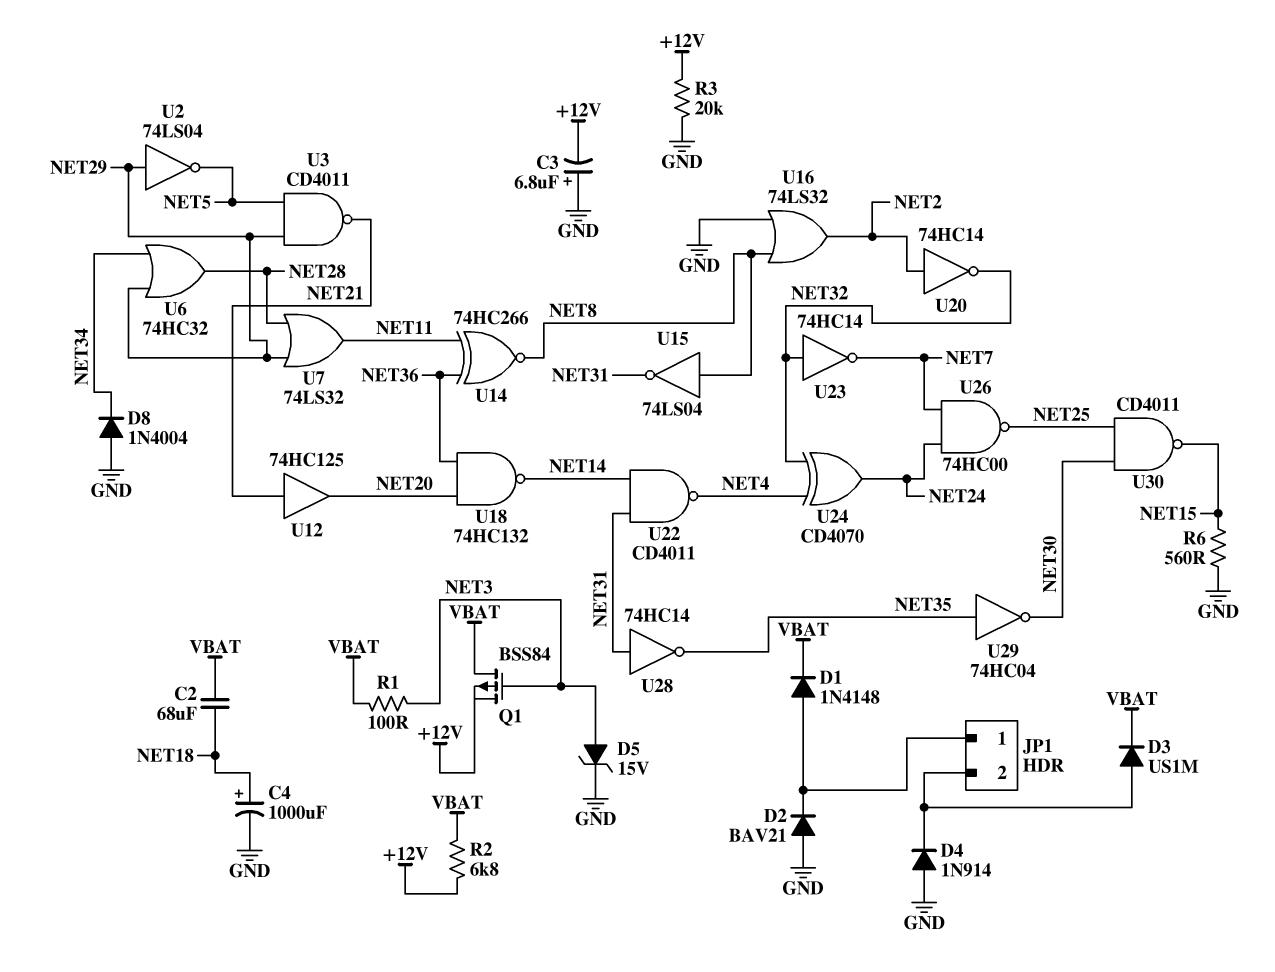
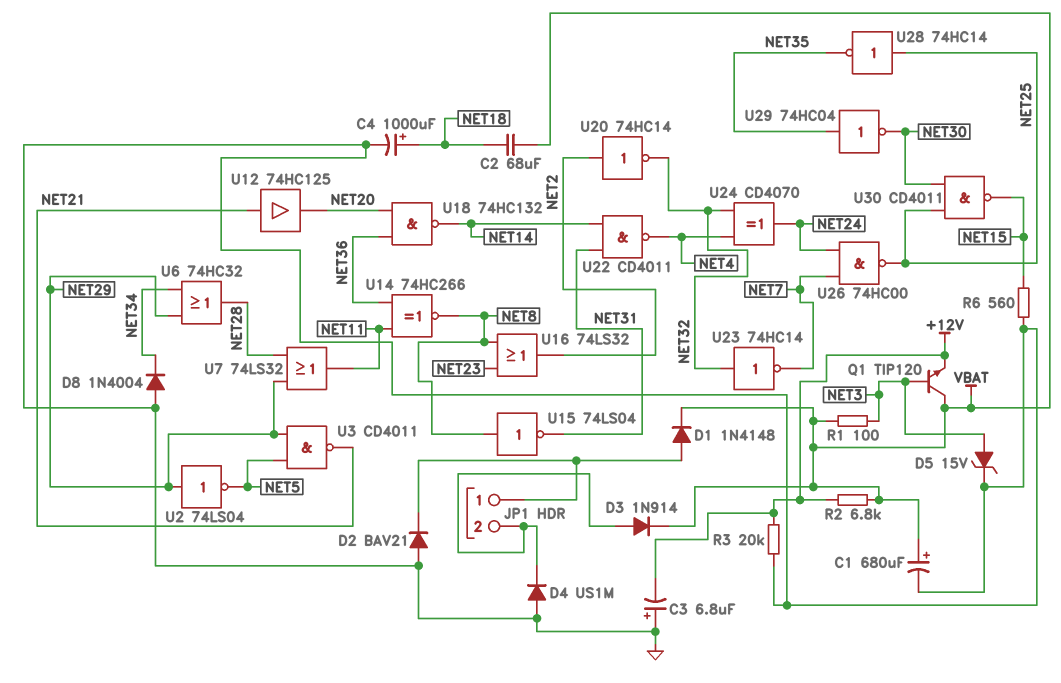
C1: none -> 680uF (plus VBAT, minus GND)
D3: diode US1M (A JP1/2, K VBAT) -> diode 1N914 (A JP1/2, K VBAT)
D4: diode 1N914 (A GND, K JP1/2) -> diode US1M (A GND, K JP1/2)
Q1: PMOS BSS84 (G NET3, D VBAT, S +12V) -> NPN TIP120 (B NET3, C VBAT, E +12V)
U16: OR 74LS32 (in GND, in NET8, out NET2) -> OR 74LS32 (in NET8, in NET23, out NET2)
U28: NOT 74HC14 (in NET31, out NET35) -> NOT 74HC14 (in NET25, out NET35)

